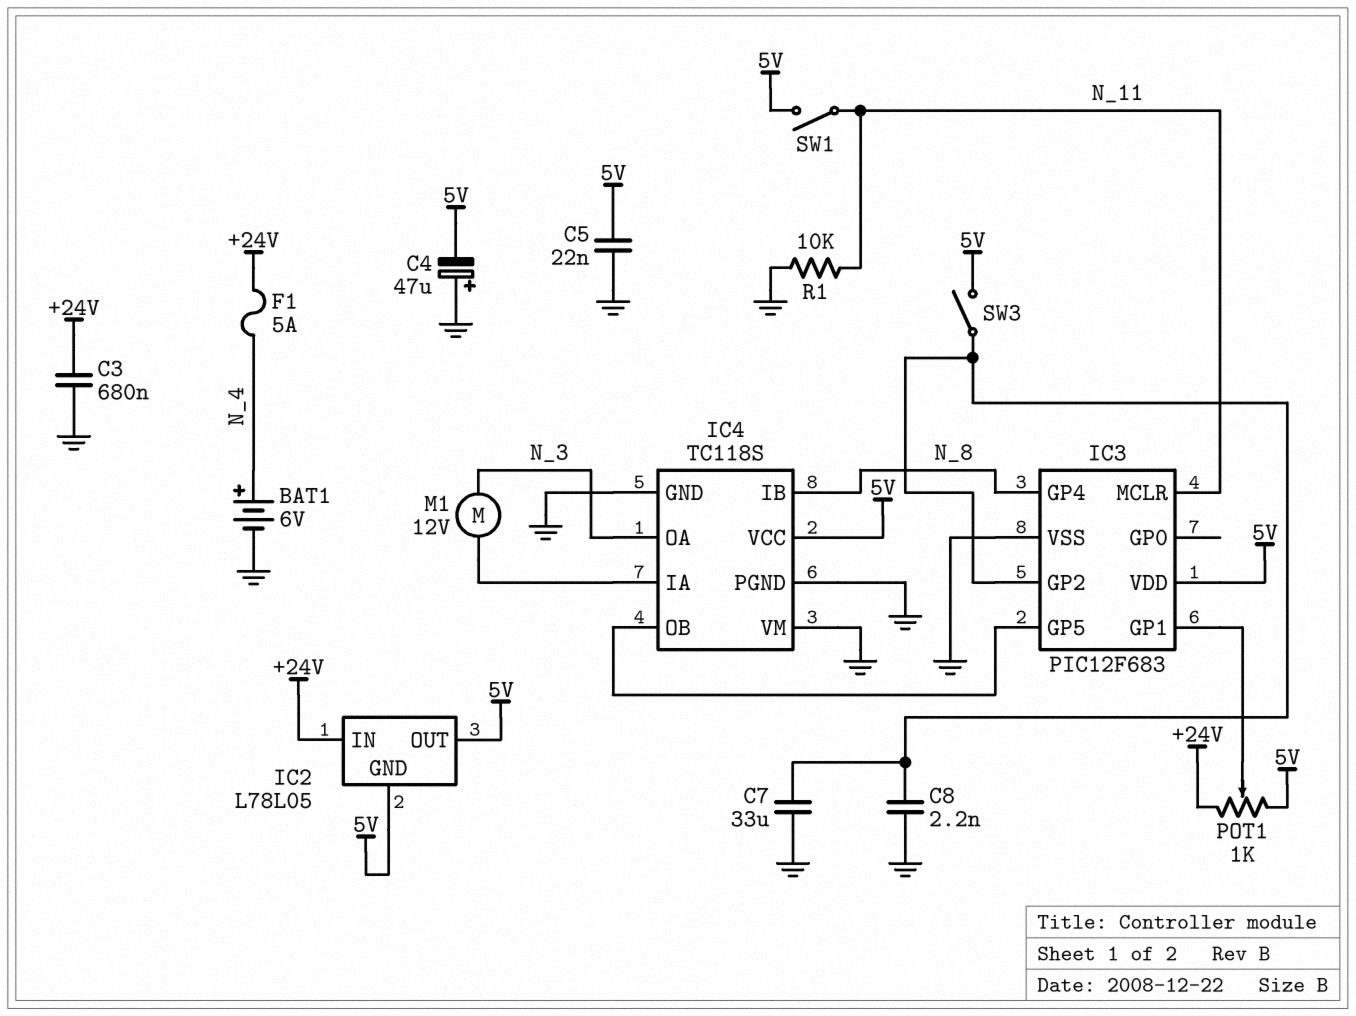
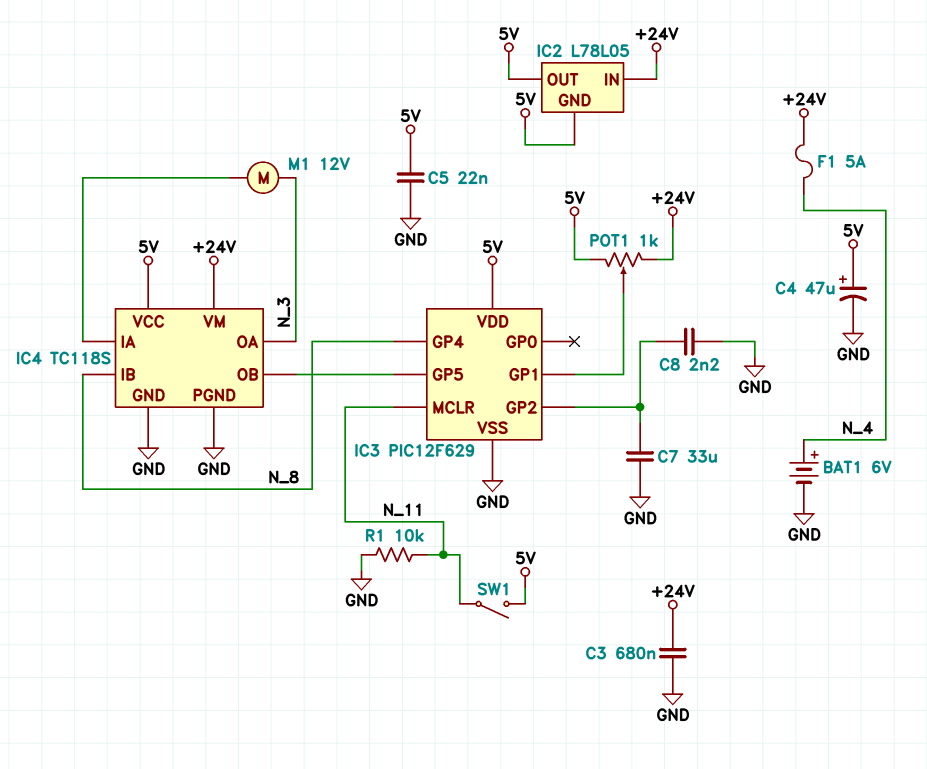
C4: 47uF (plus GND, minus 5V) -> 47uF (plus 5V, minus GND)
IC3: PIC12F683 -> PIC12F629
IC4 pin VM: GND -> +24V
SW3: switch (5V, IC3/GP2) -> none

